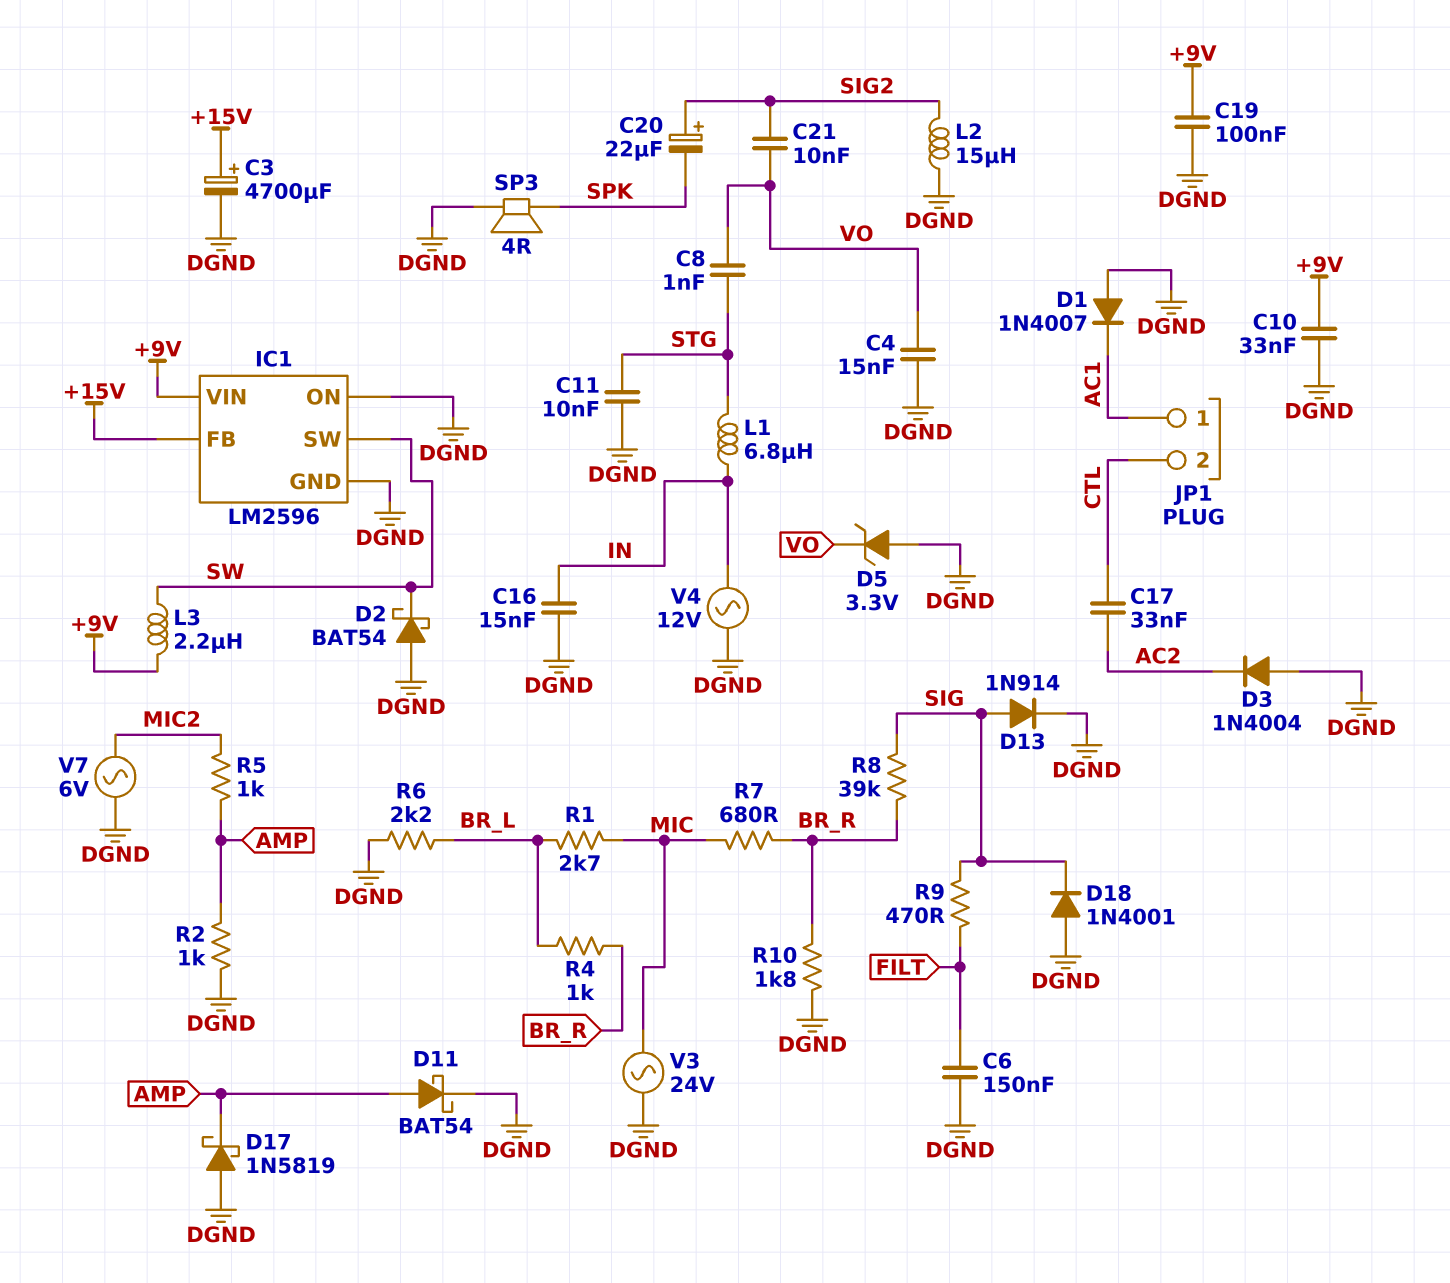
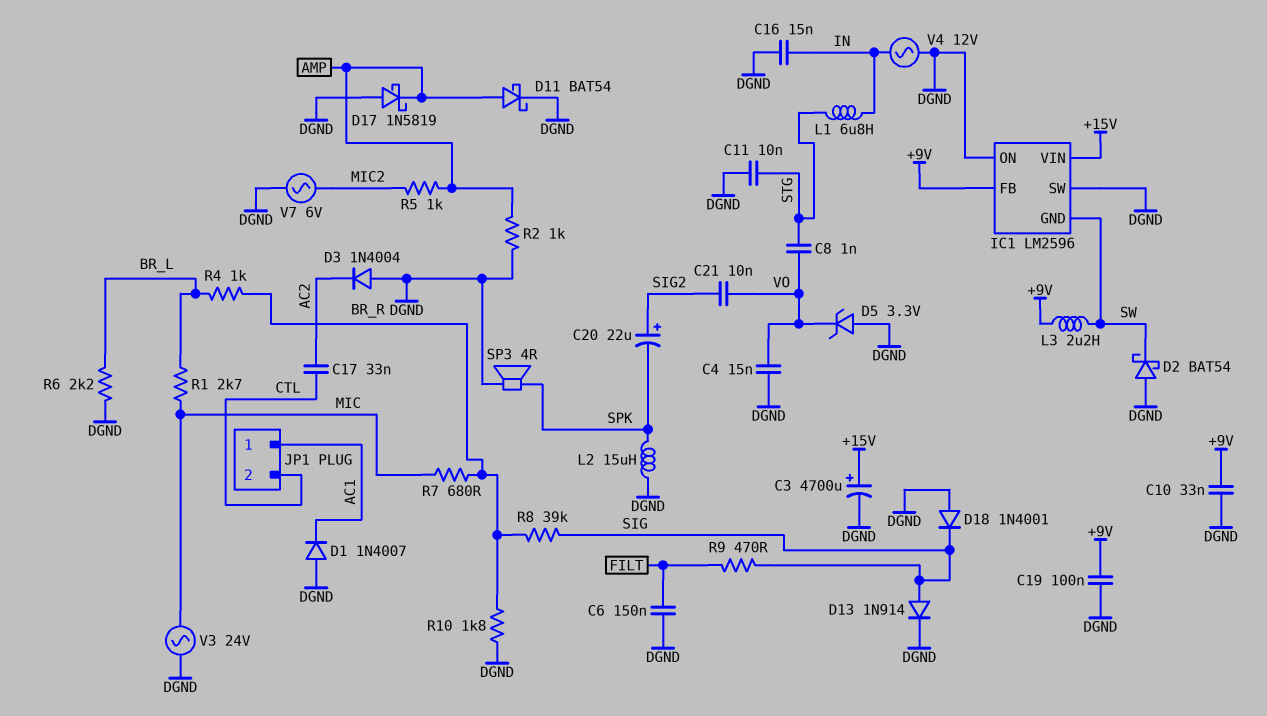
IC1 pin FB: +15V -> +9V
IC1 pin GND: DGND -> SW
IC1 pin SW: SW -> DGND
IC1 pin VIN: +9V -> +15V
L2: 15uH (DGND, SIG2) -> 15uH (DGND, SPK)

